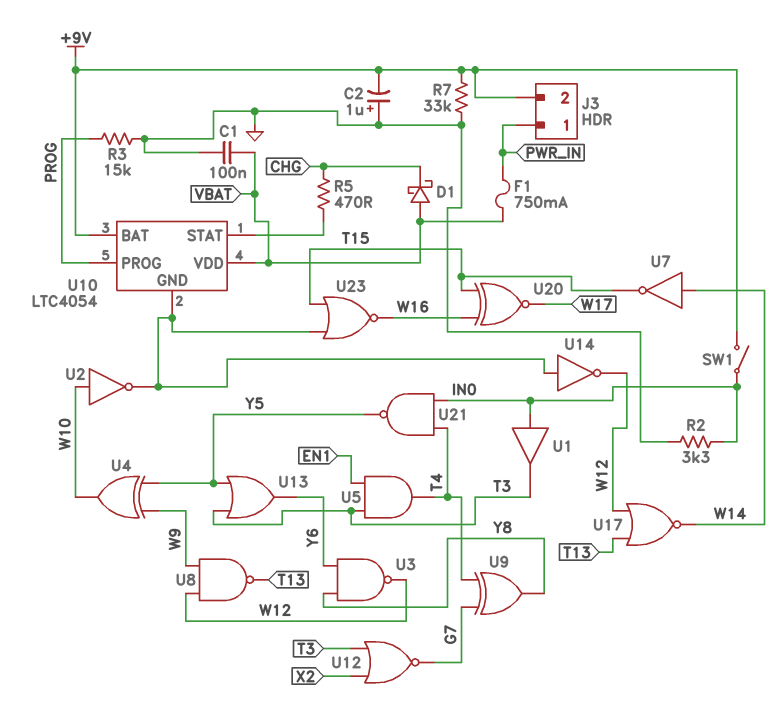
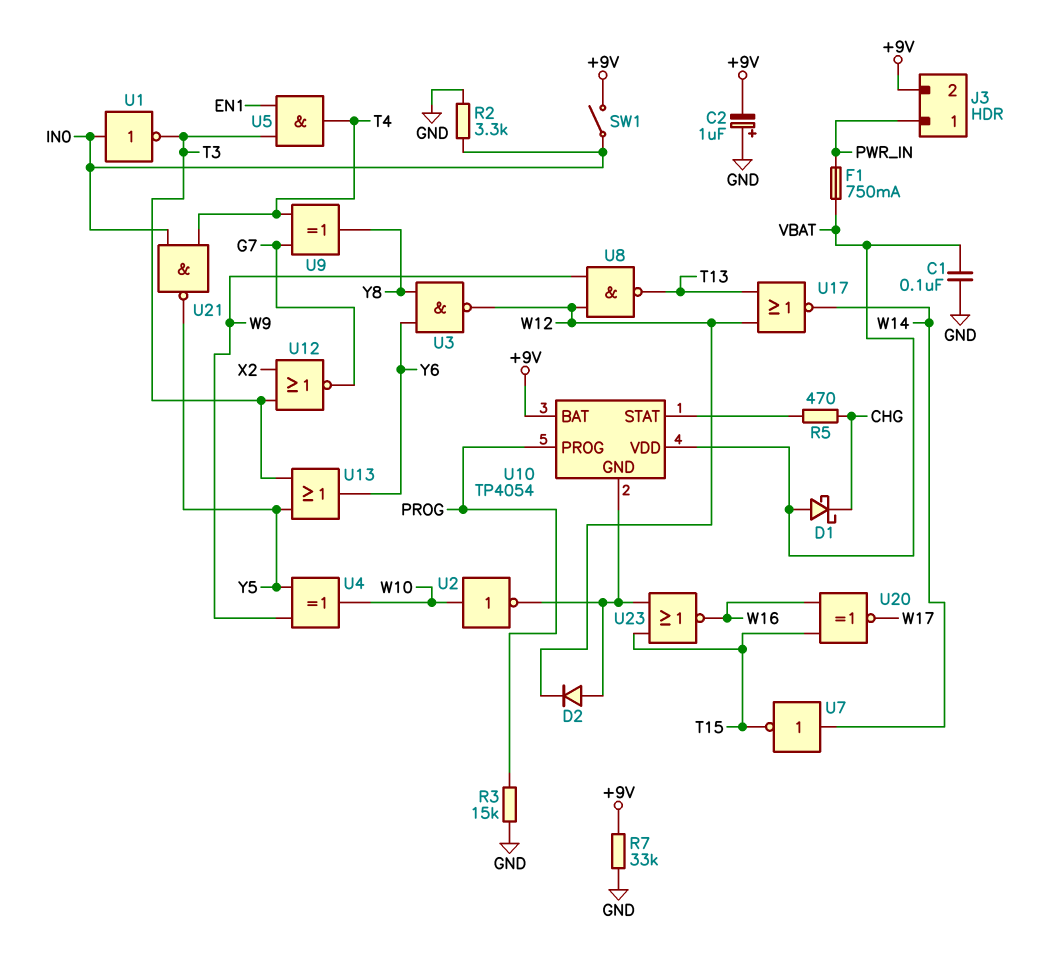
D2: none -> diode (A U10/GND, K W12)
U1: buffer (in IN0, out T3) -> NOT (in IN0, out T3)
U10: LTC4054 -> TP4054
U14: NOT (in U10/GND, out W12) -> none

